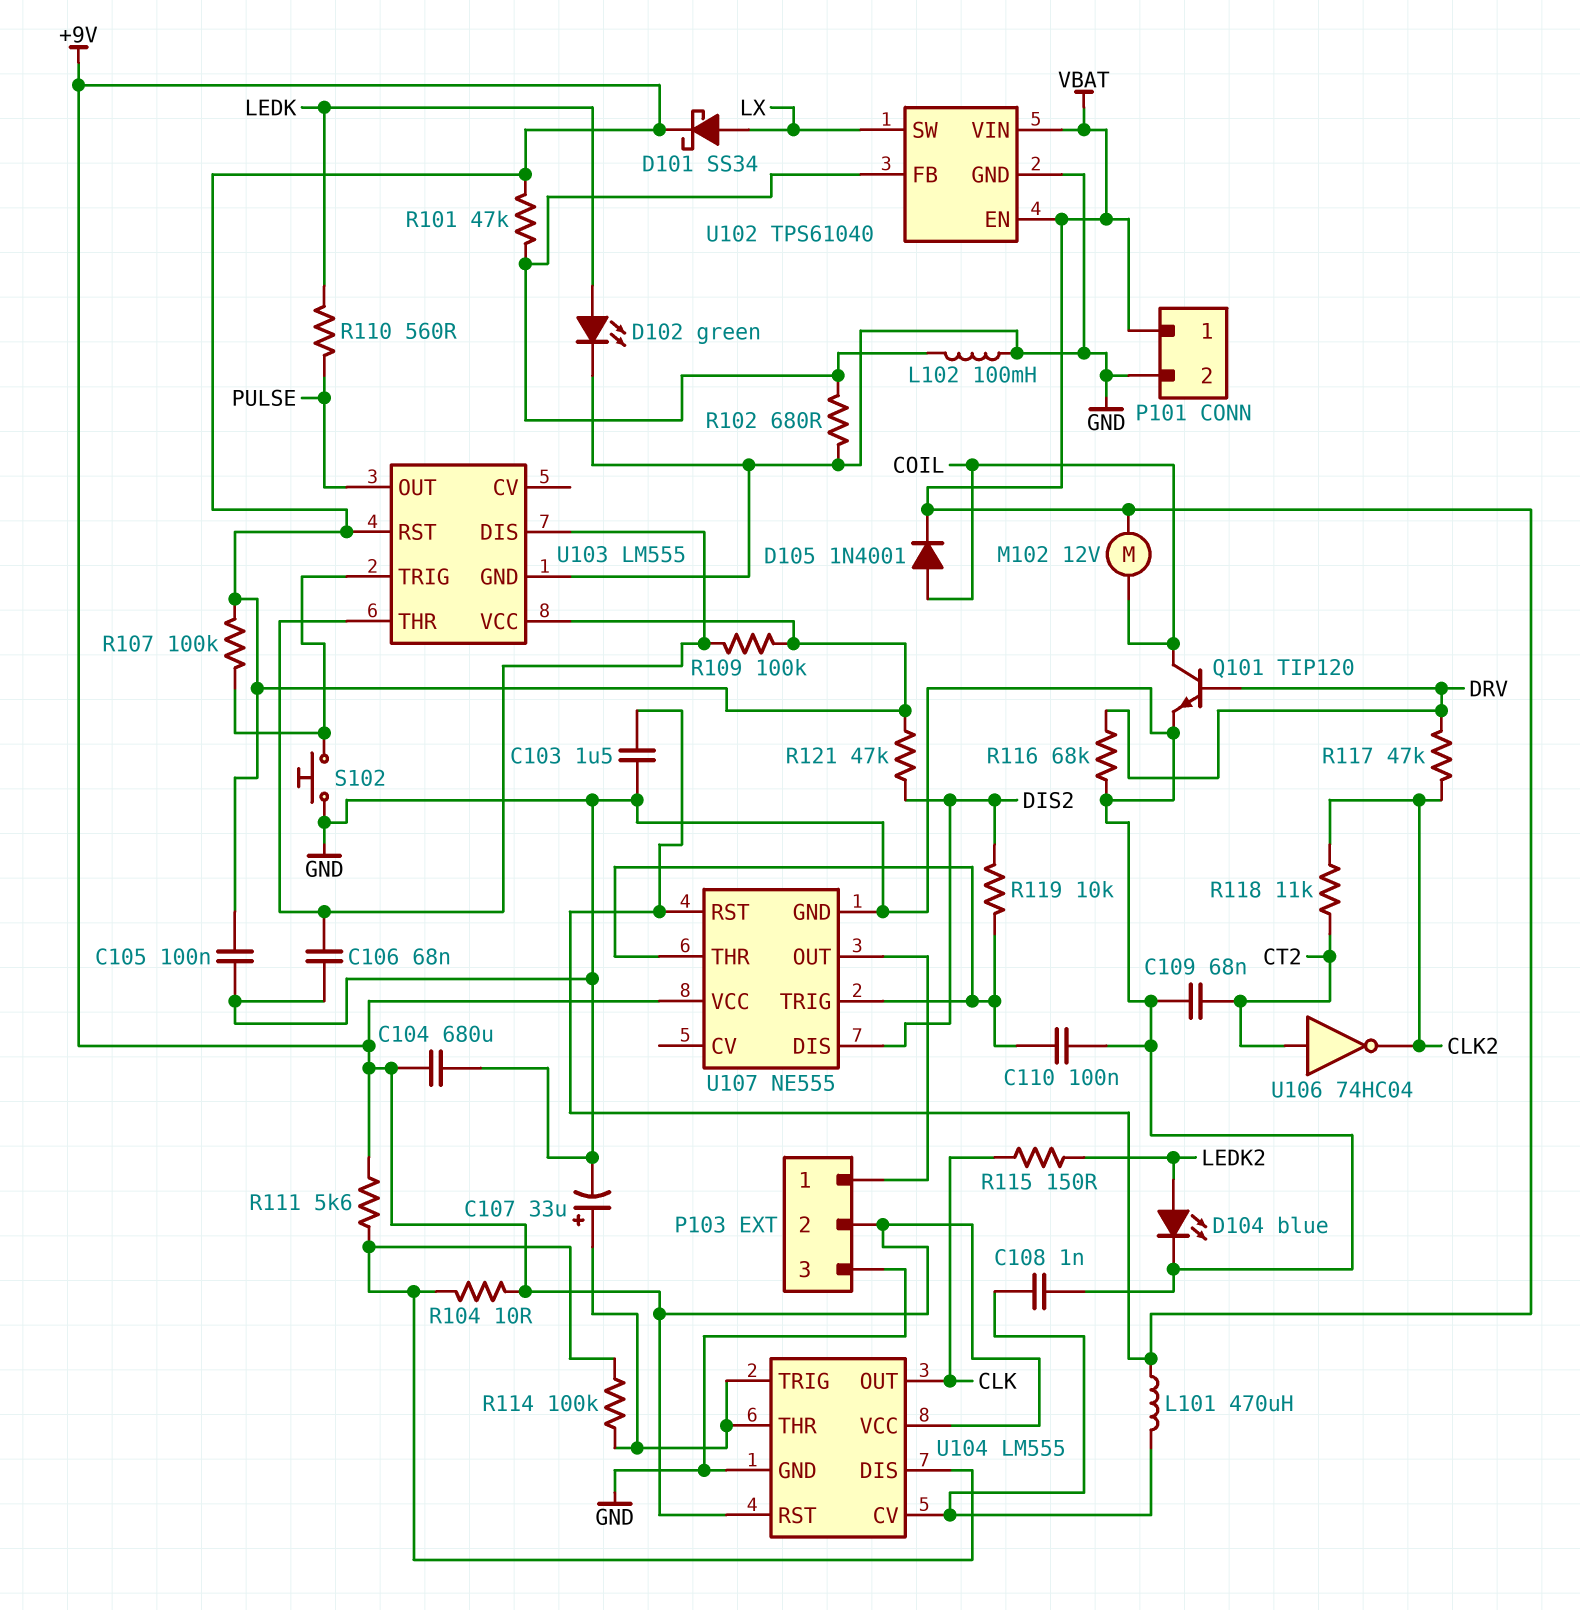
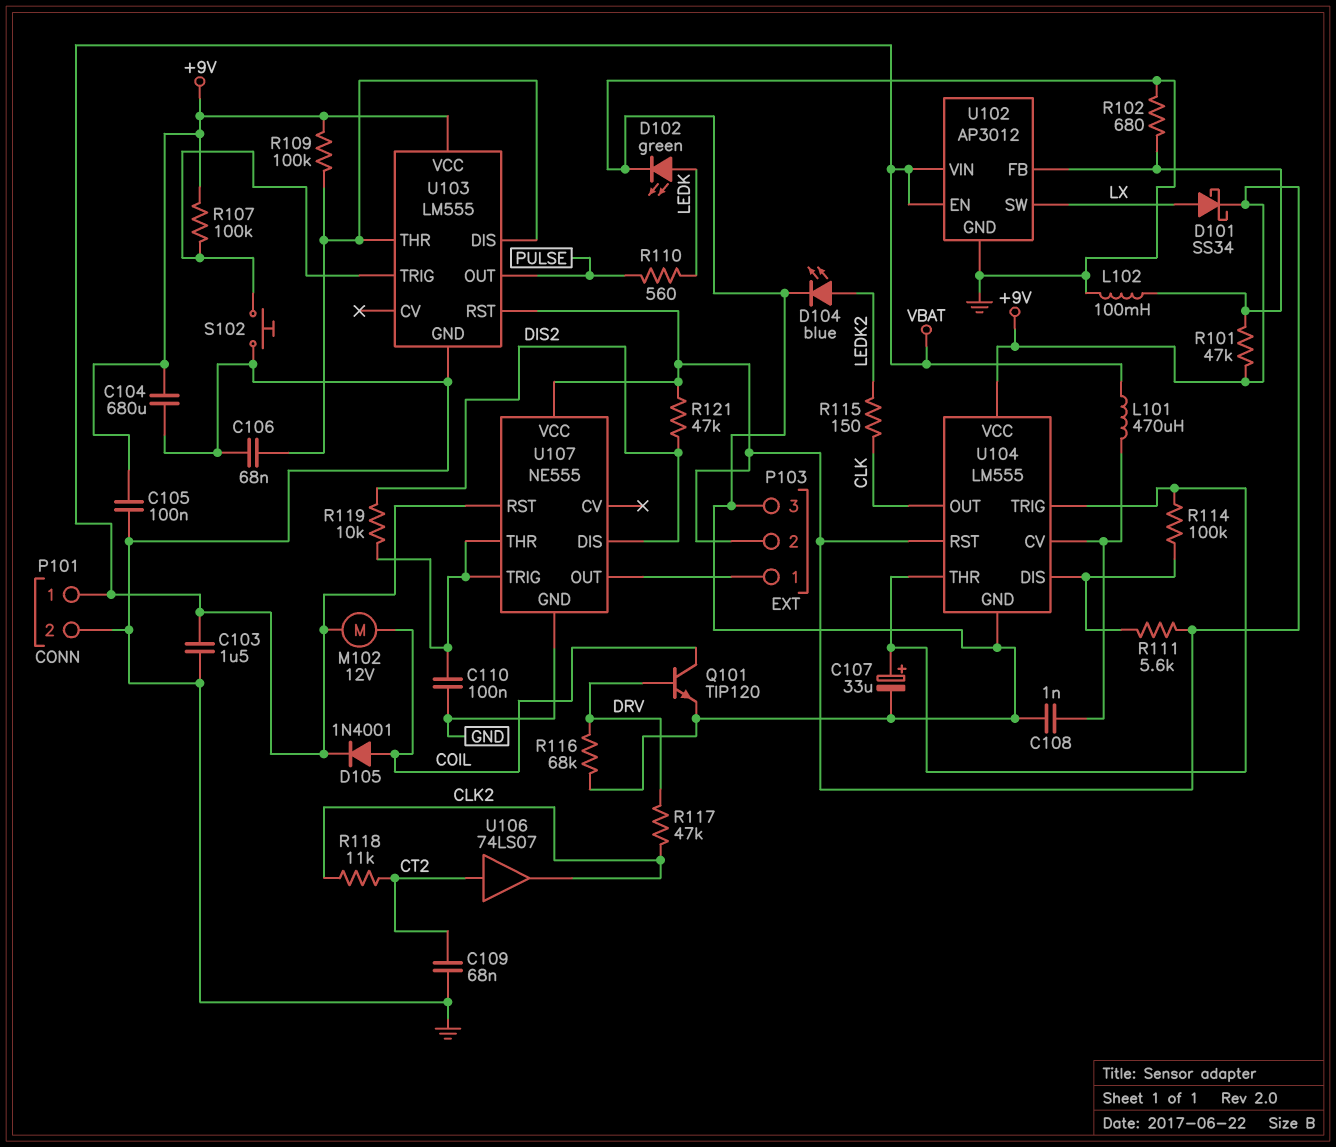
R104: 10 (+9V, U104/DIS) -> none
U102: TPS61040 -> AP3012
U106: NOT 74HC04 (in CT2, out CLK2) -> buffer 74LS07 (in CT2, out CLK2)

